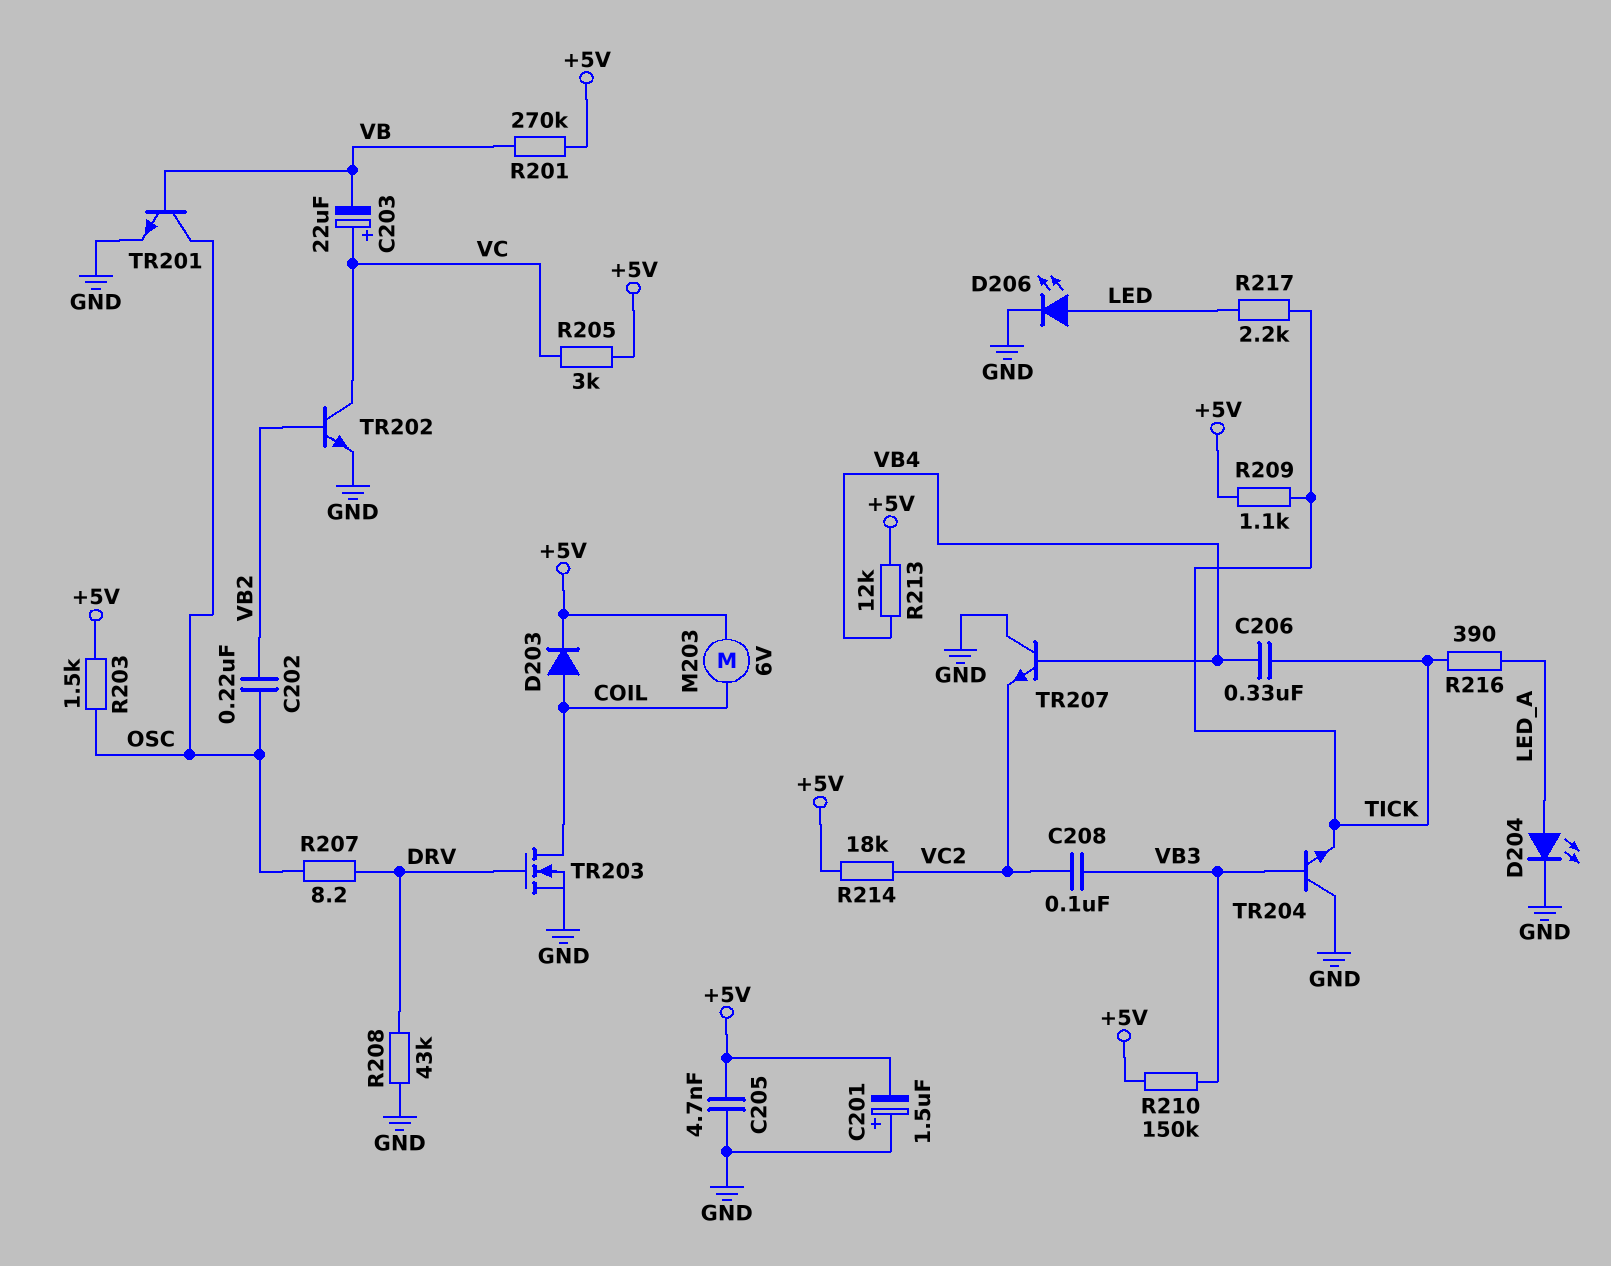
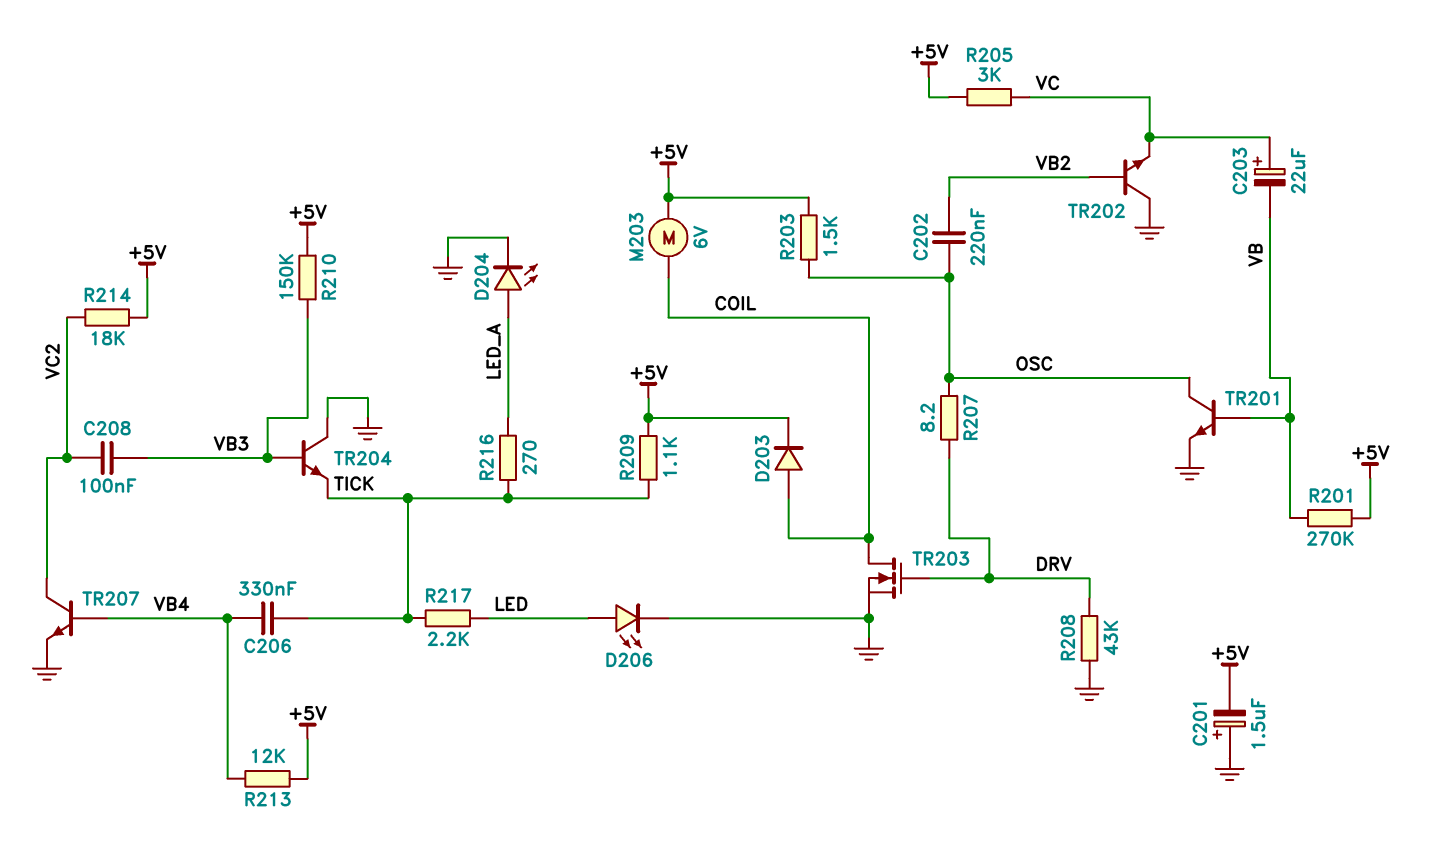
C205: 4.7nF (+5V, GND) -> none
R216: 390 (LED_A, TICK) -> 270 (LED_A, TICK)
TR202: NPN (B VB2, C VC, E GND) -> NPN (B VB2, C GND, E VC)
TR207: NPN (B VB4, C GND, E VC2) -> NPN (B VB4, C VC2, E GND)

